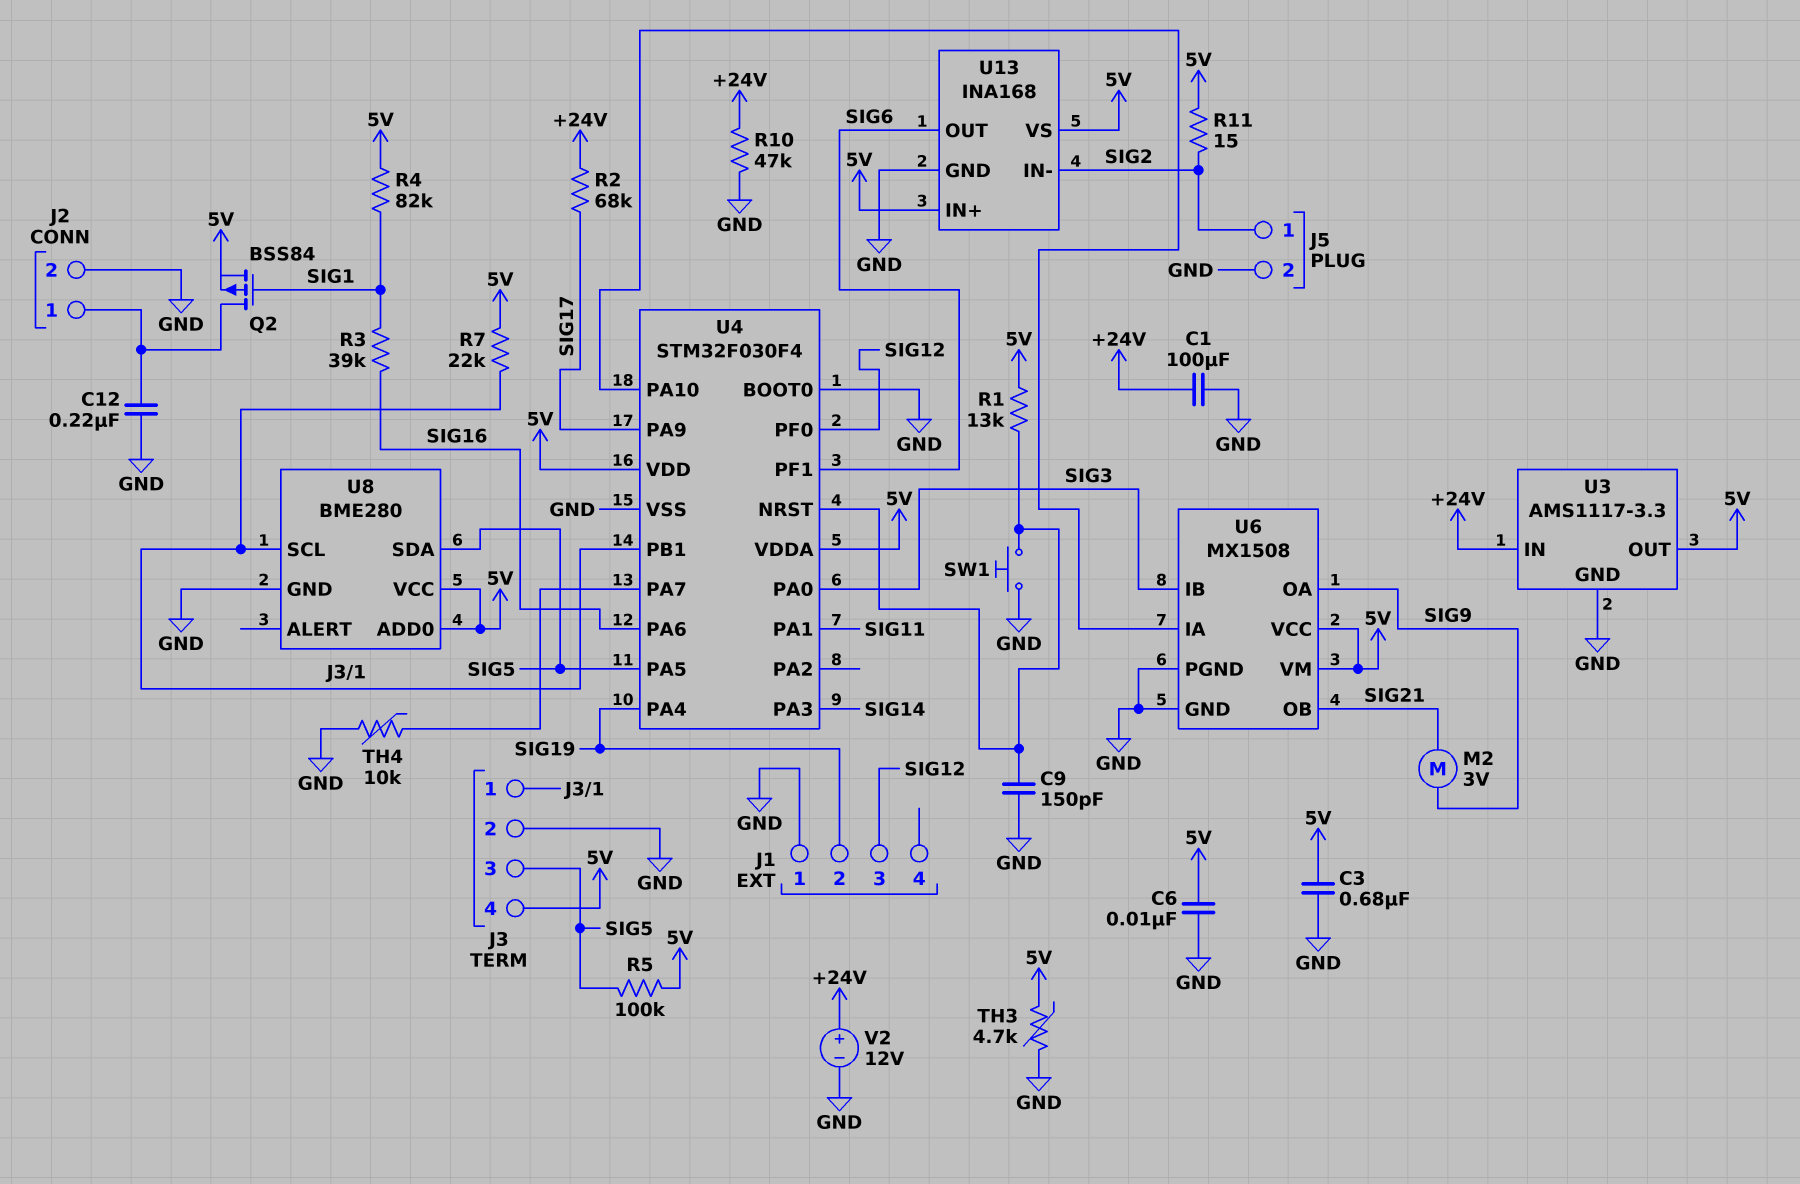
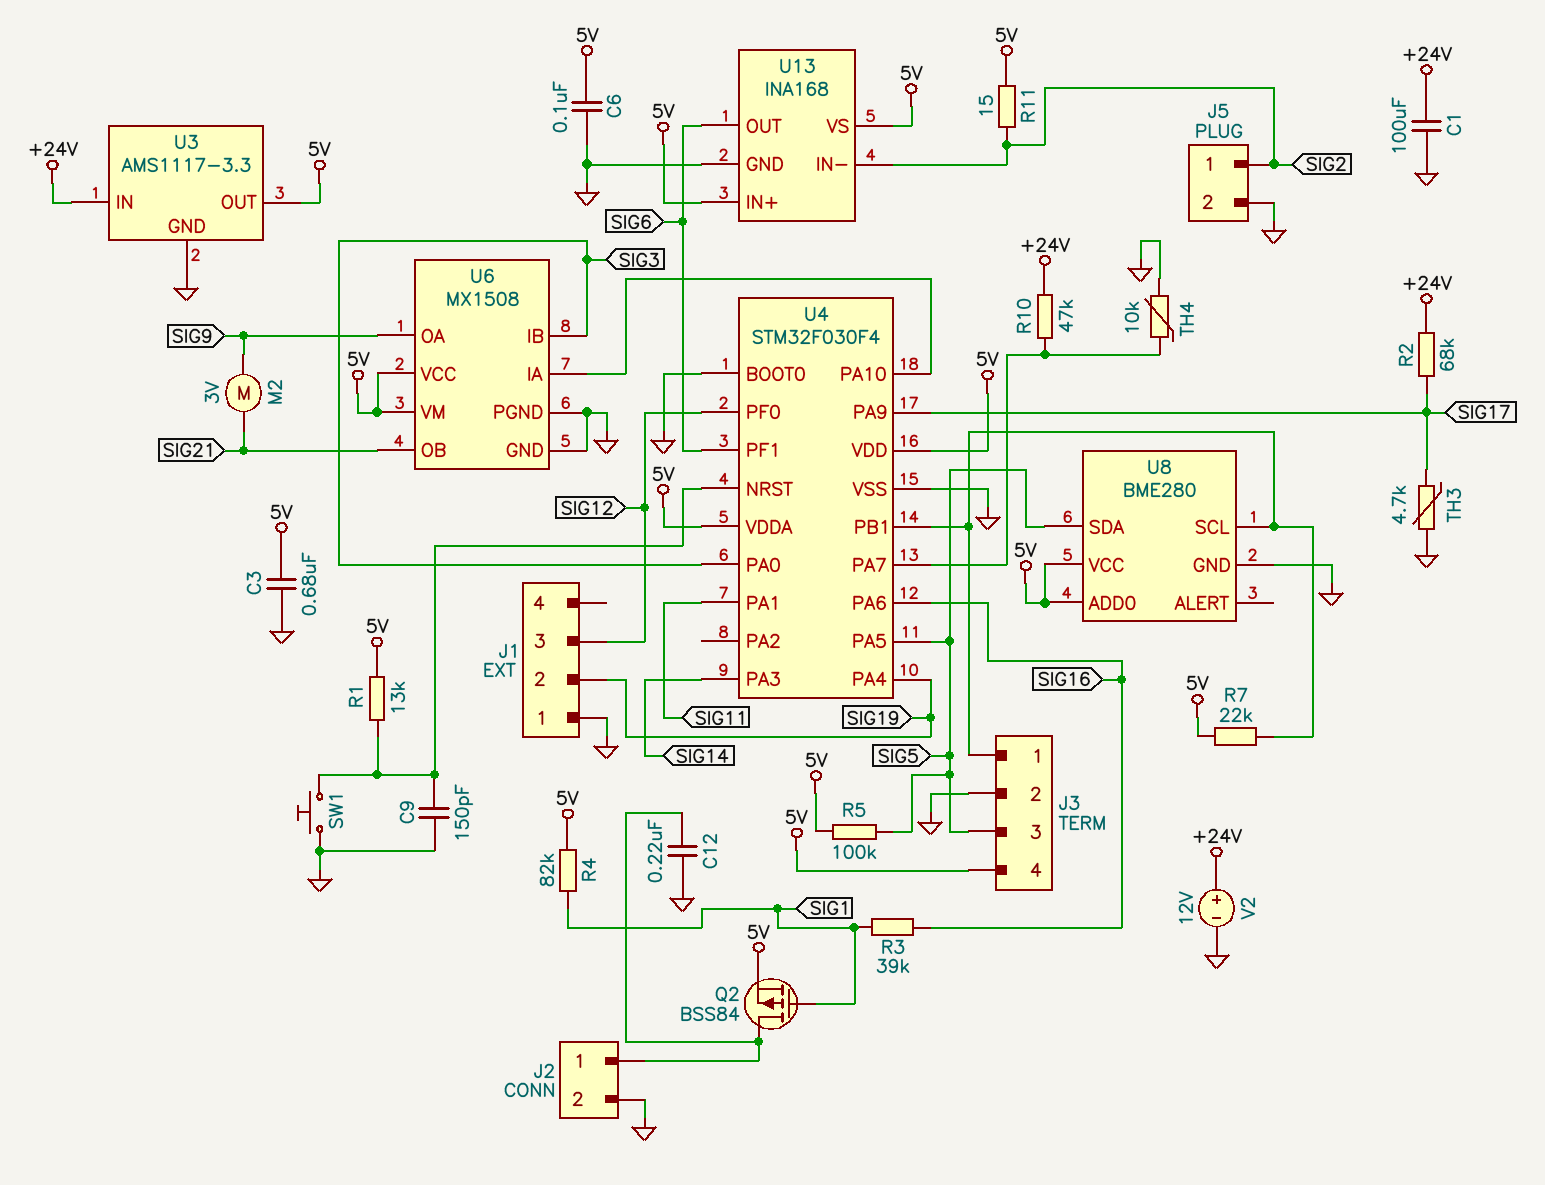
C6: 10nF (5V, GND) -> 100nF (5V, GND)
R10: 47k (+24V, GND) -> 47k (+24V, U4/PA7)
TH3: 4.7k (5V, GND) -> 4.7k (GND, SIG17)

